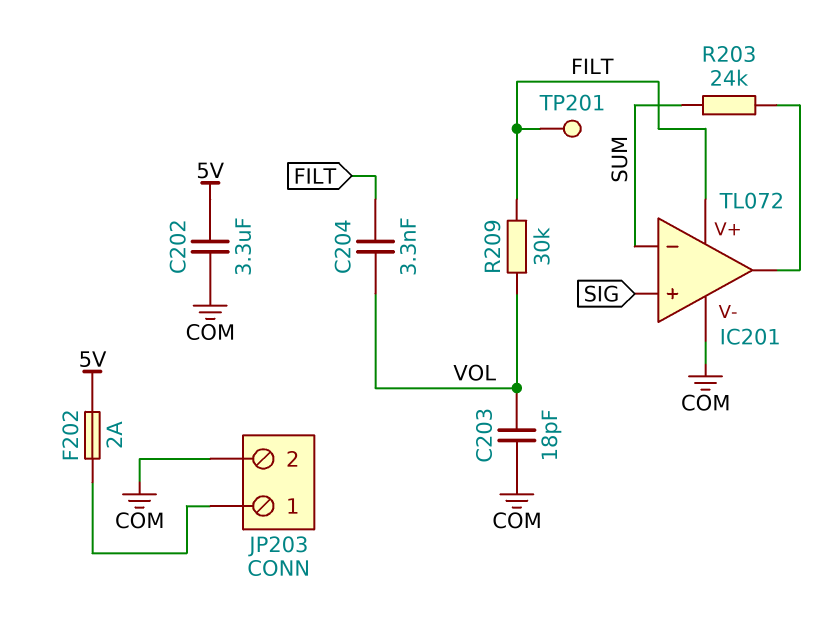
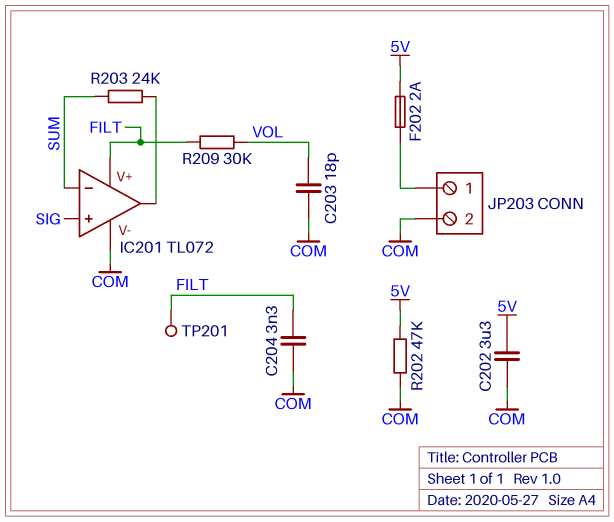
C204: 3.3nF (FILT, VOL) -> 3.3nF (COM, FILT)
R202: none -> 47k (5V, COM)

